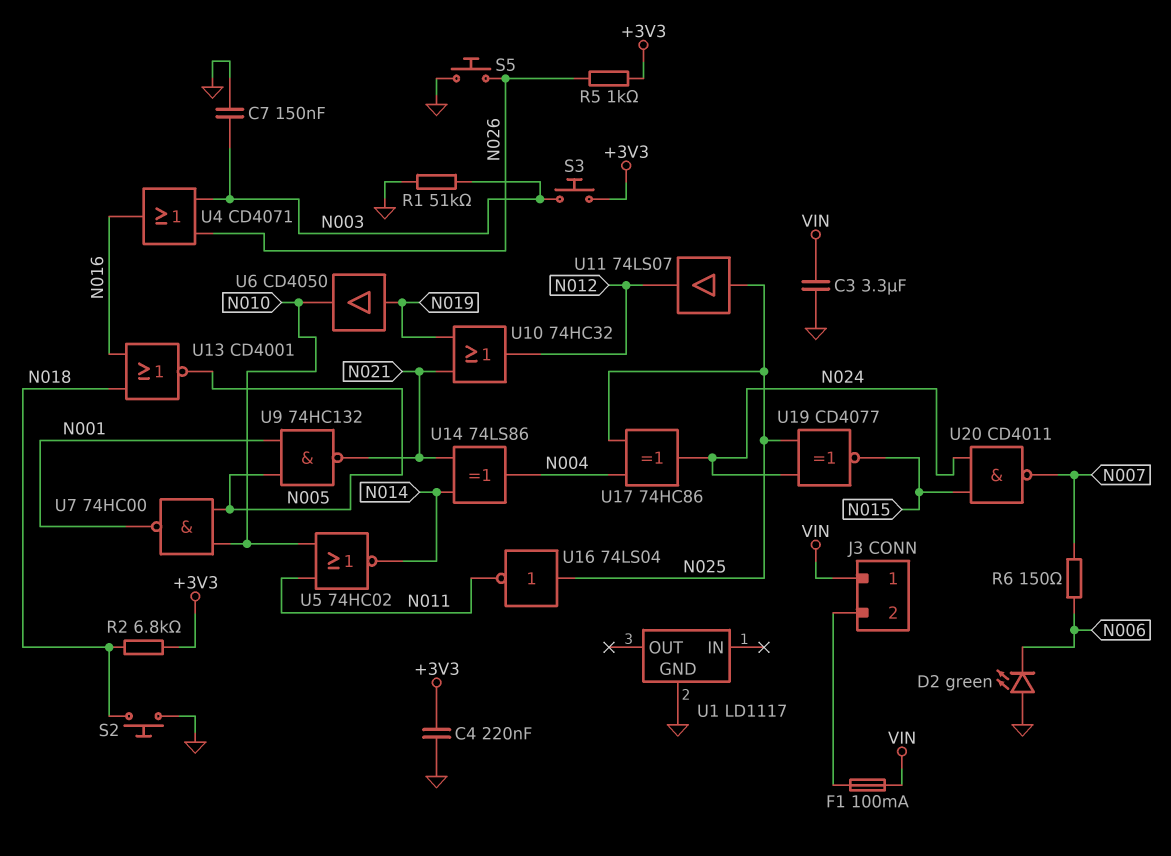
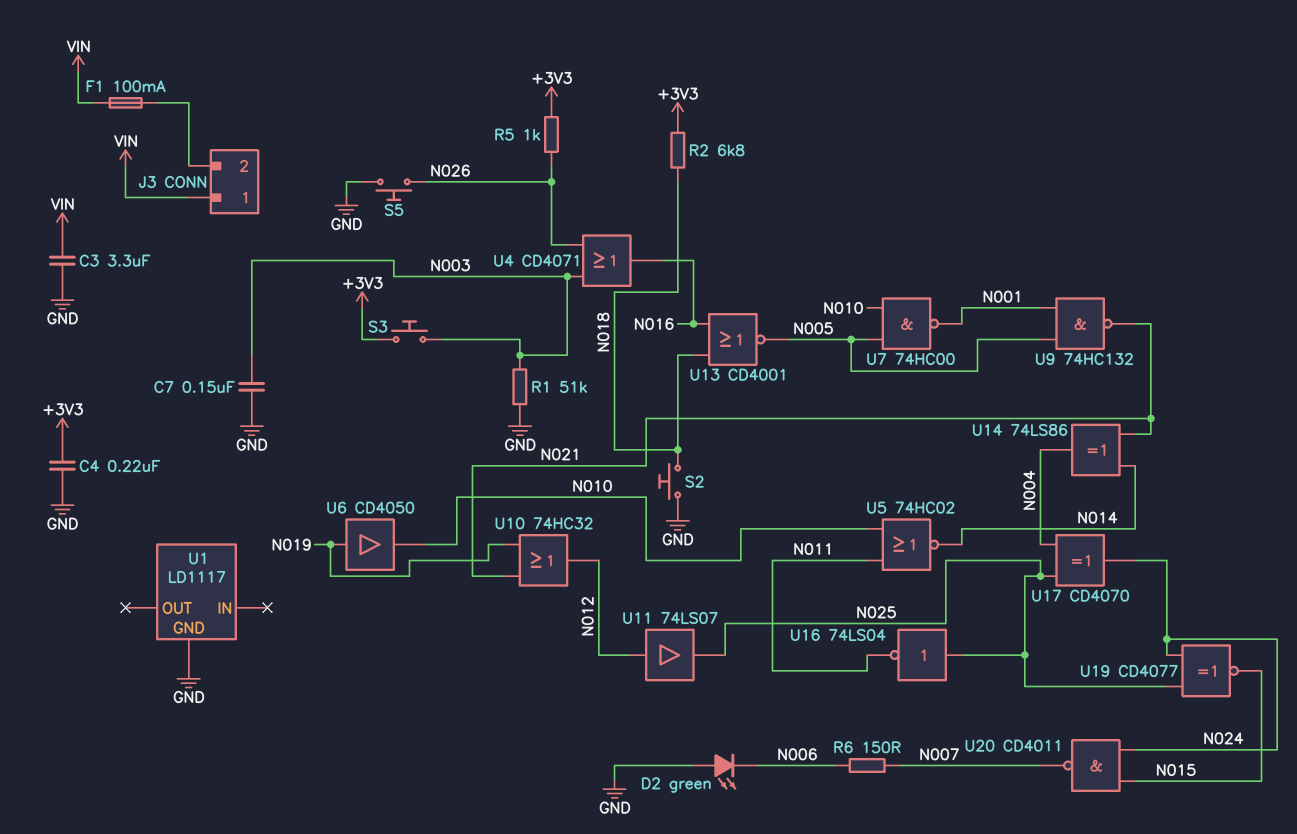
U11: buffer 74LS07 (in N025, out N012) -> buffer 74LS07 (in N012, out N025)
U17: XOR 74HC86 (in N004, in N025, out N024) -> XOR CD4070 (in N004, in N025, out N024)

